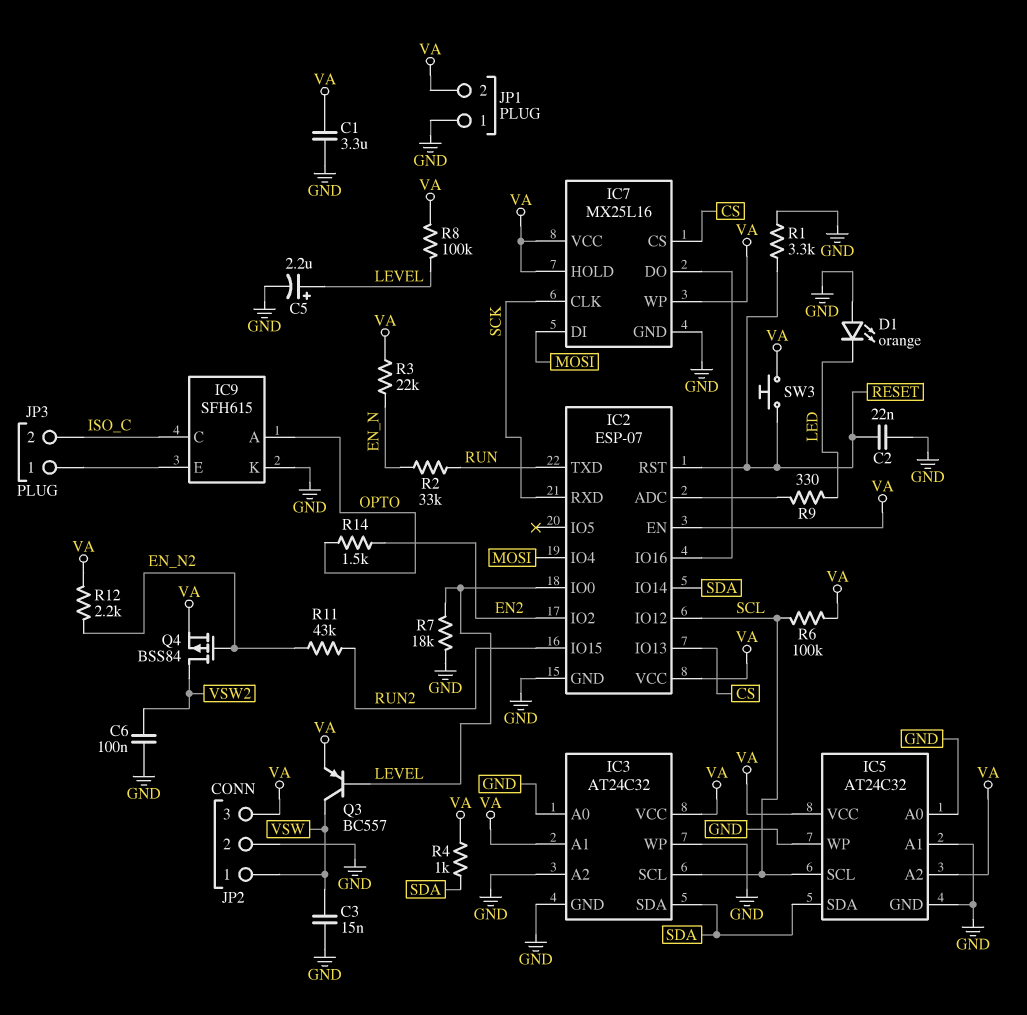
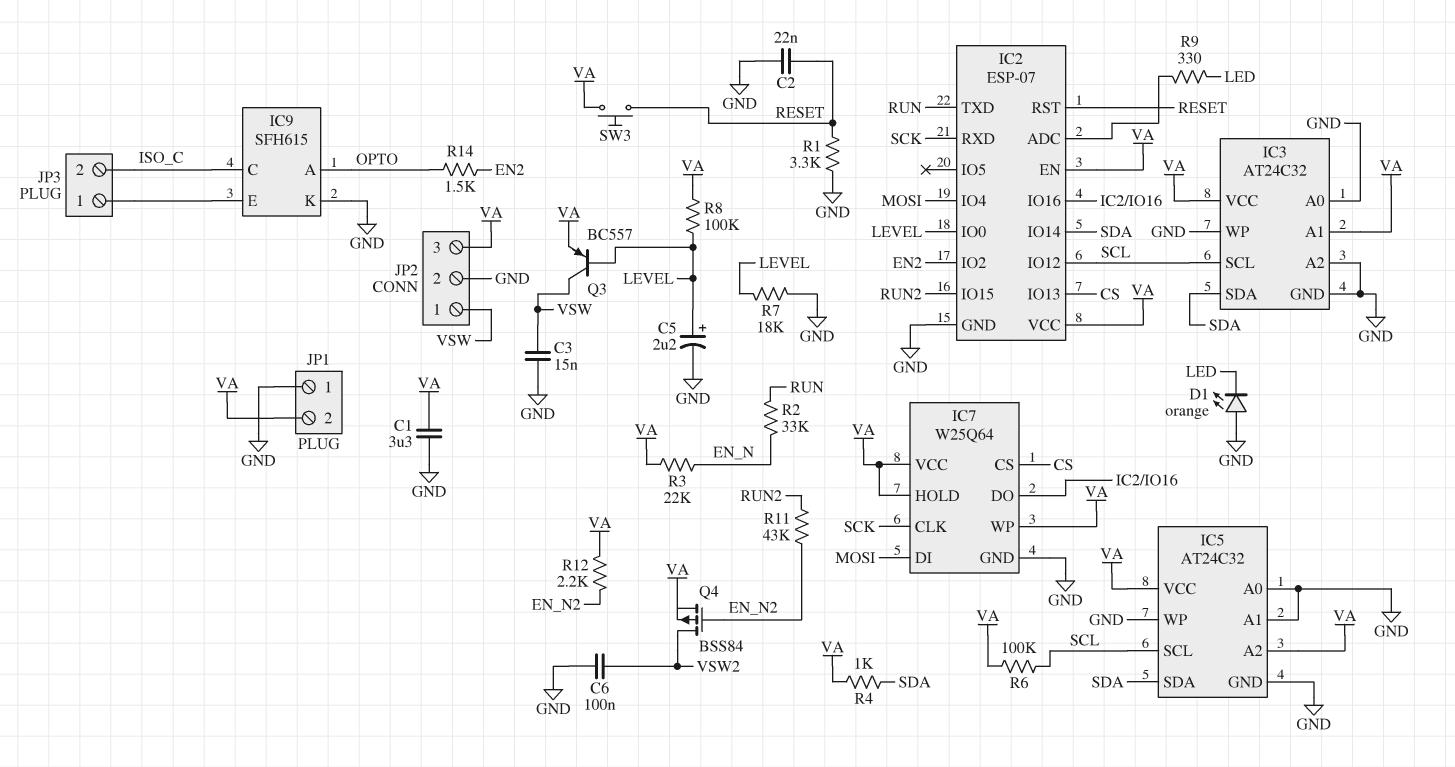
IC7: MX25L16 -> W25Q64

